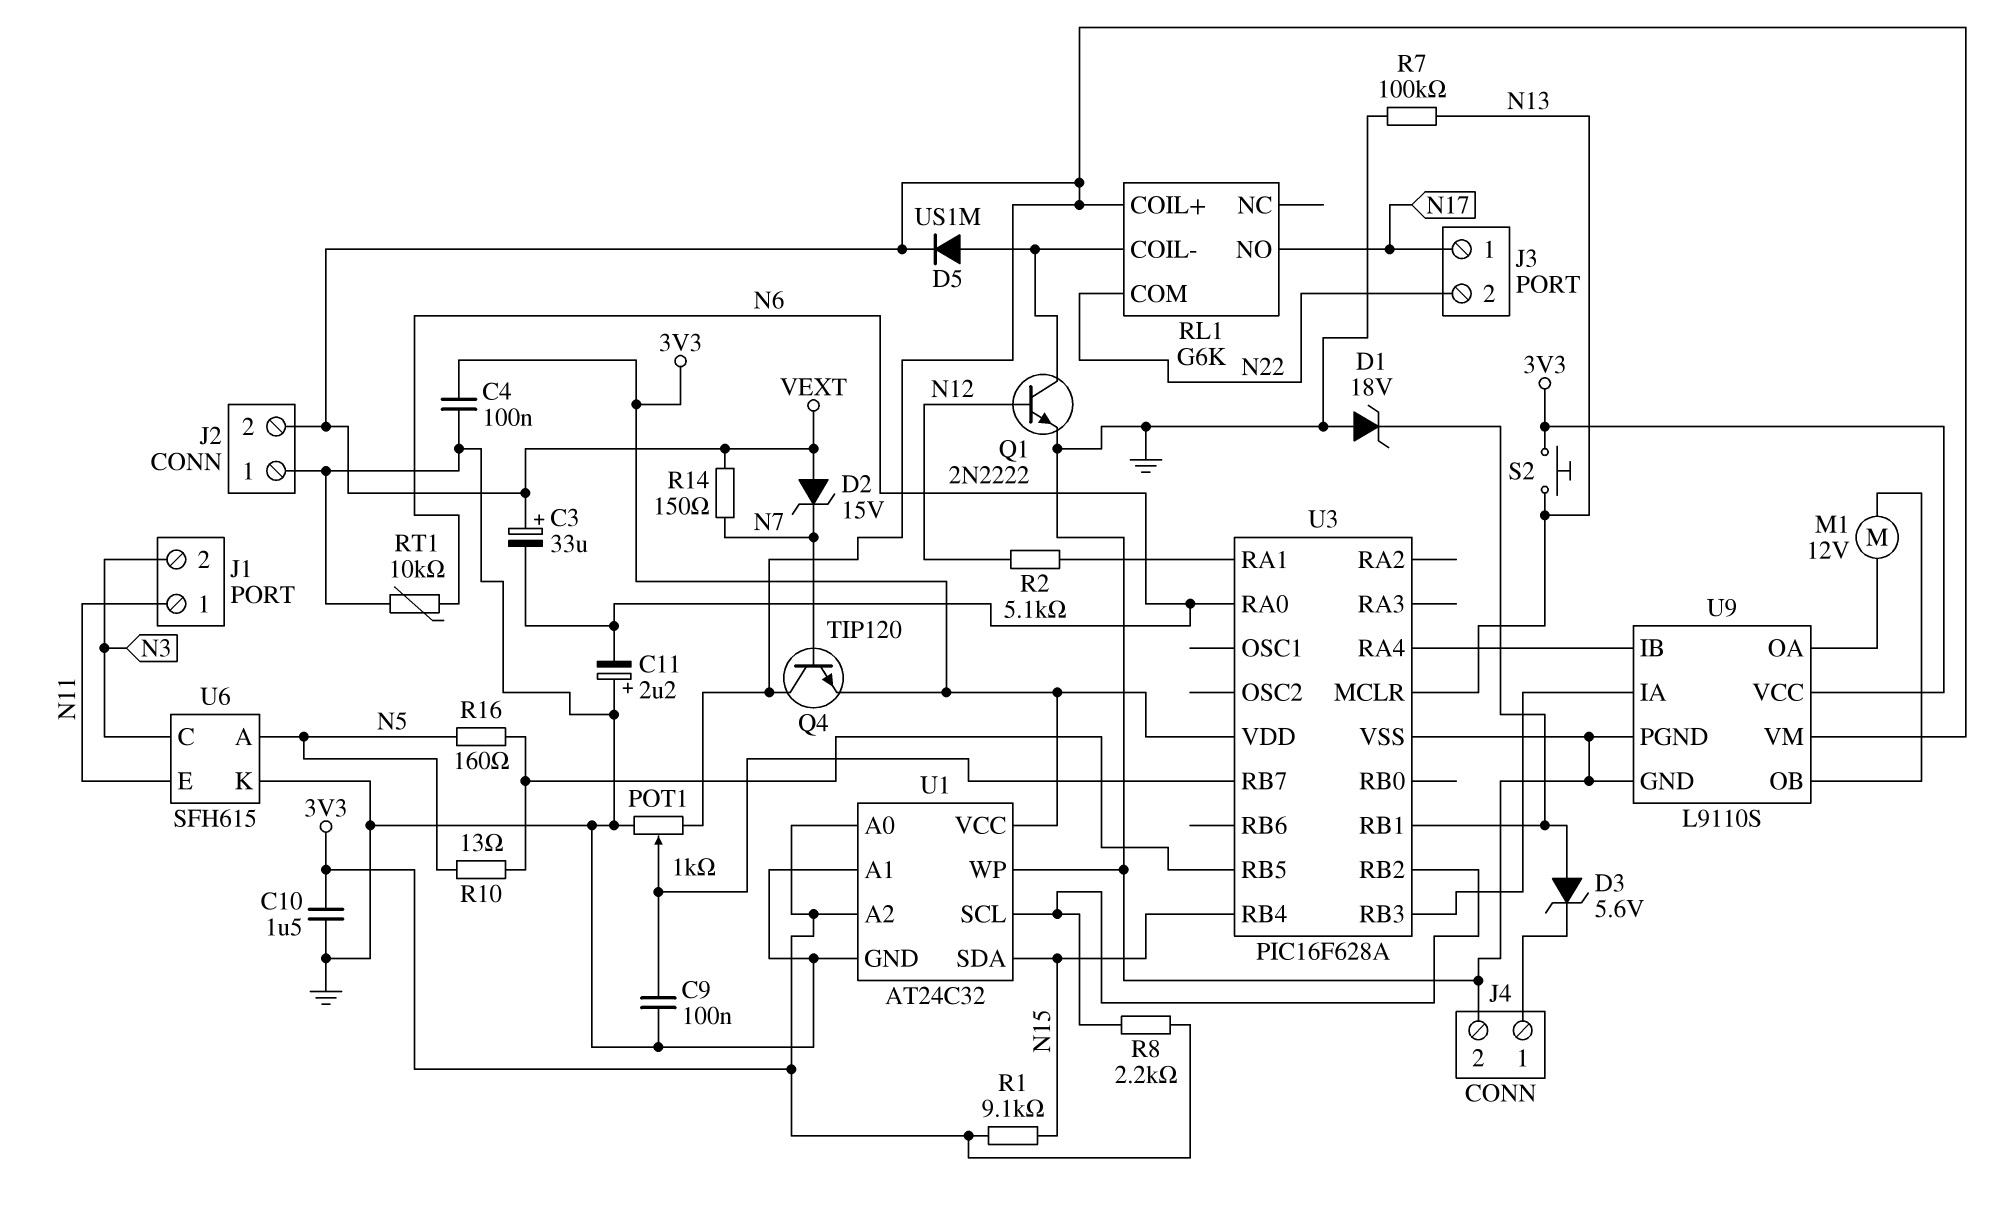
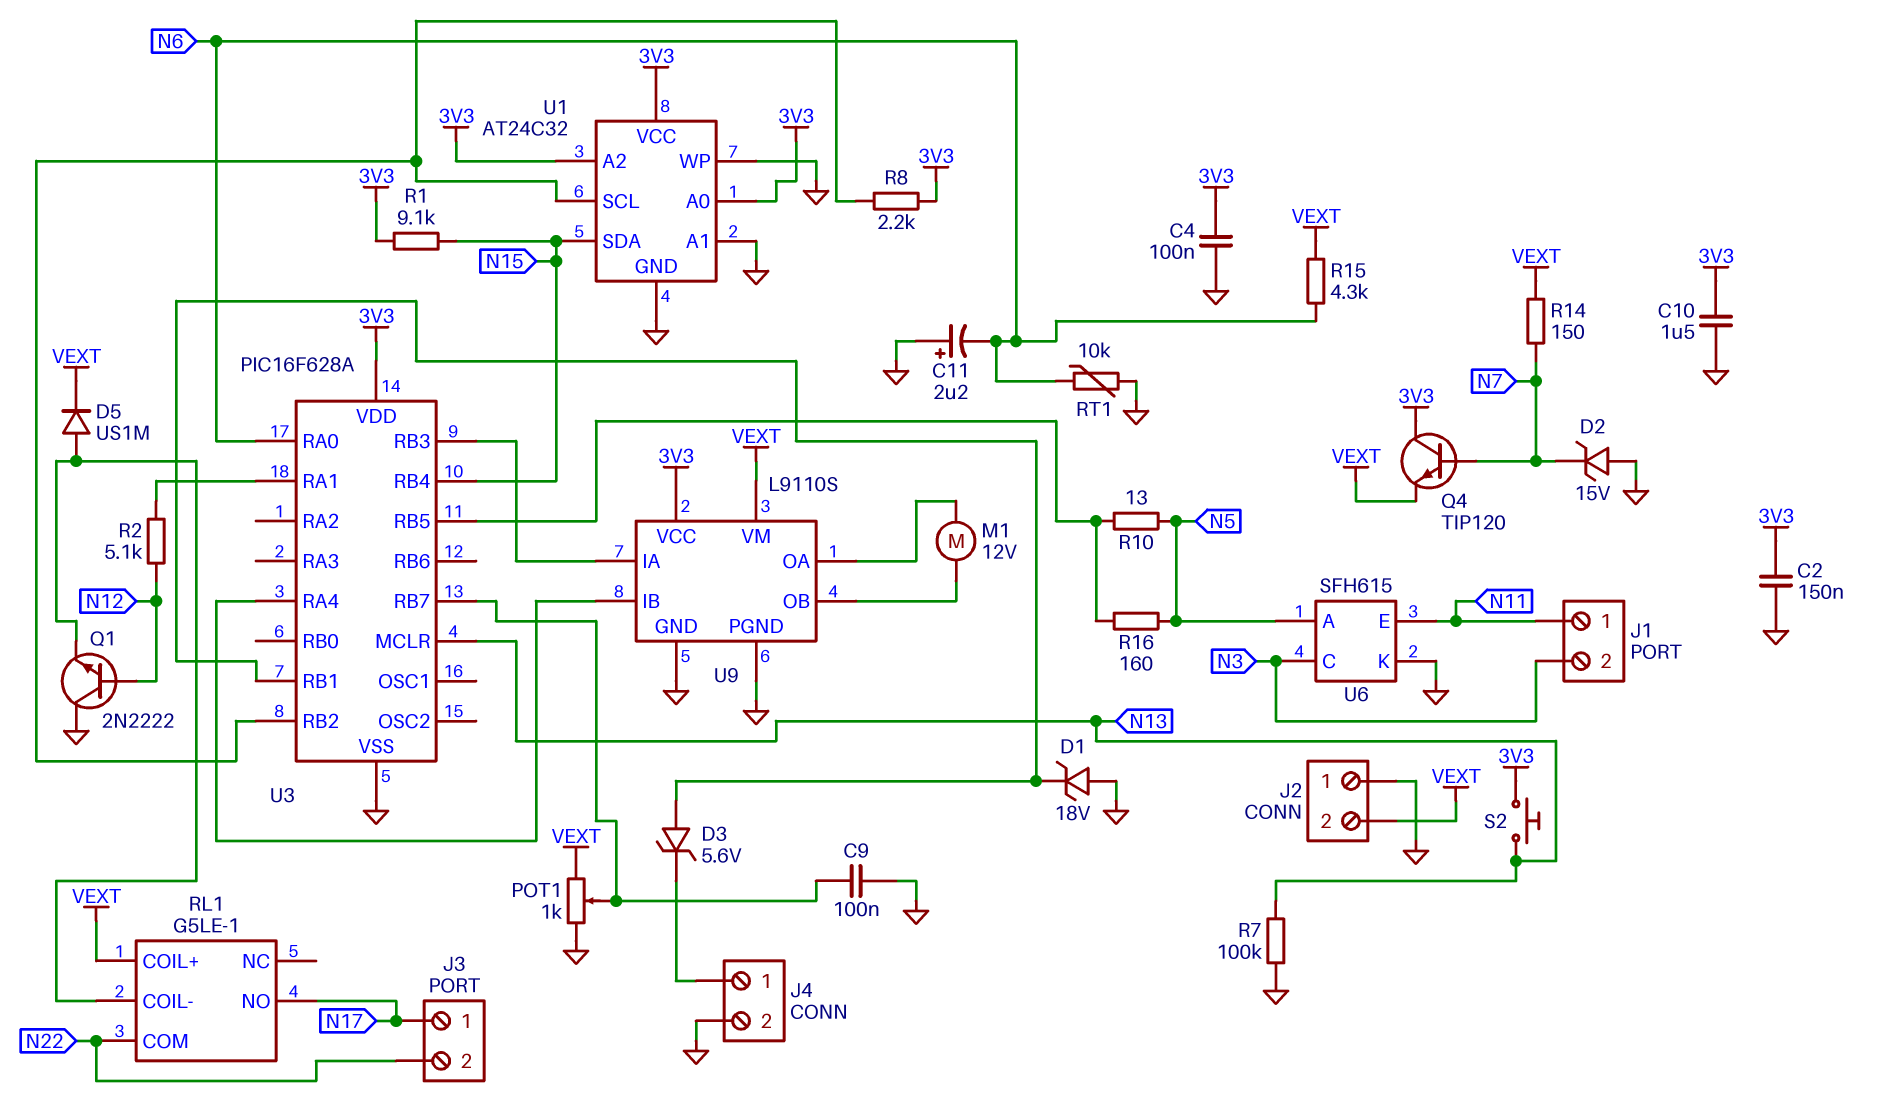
C2: none -> 150nF (3V3, GND)
C3: 33uF (plus VEXT, minus N6) -> none
D2: zener 15V (A VEXT, K N7) -> zener 15V (A GND, K N7)
Q1: NPN 2N2222 (B N12, C RL1/COIL-, E GND) -> NPN 2N2222 (B N12, C GND, E RL1/COIL-)
Q4: NPN TIP120 (B N7, C VEXT, E 3V3) -> NPN TIP120 (B N7, C 3V3, E VEXT)
R15: none -> 4.3k (N6, VEXT)
RL1: G6K -> G5LE-1

